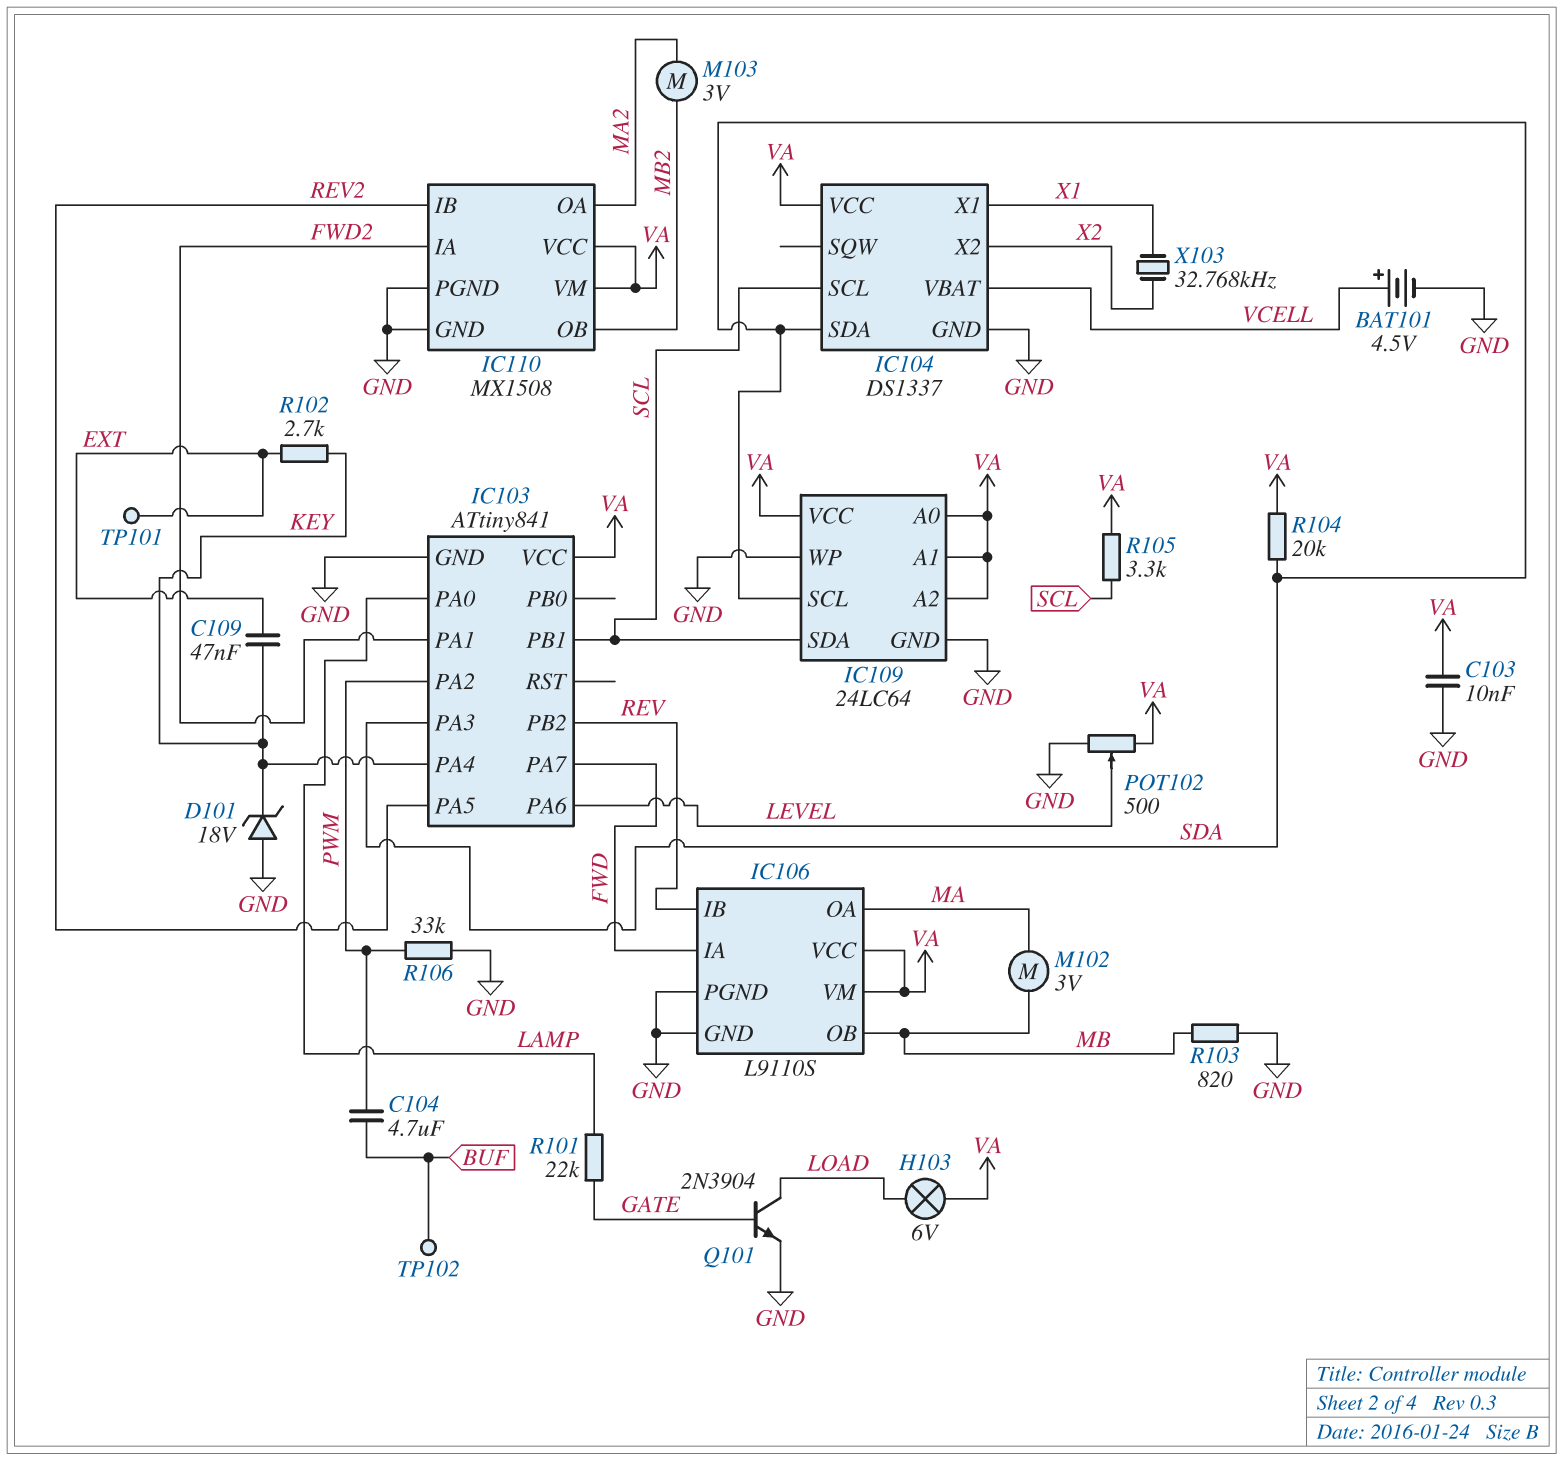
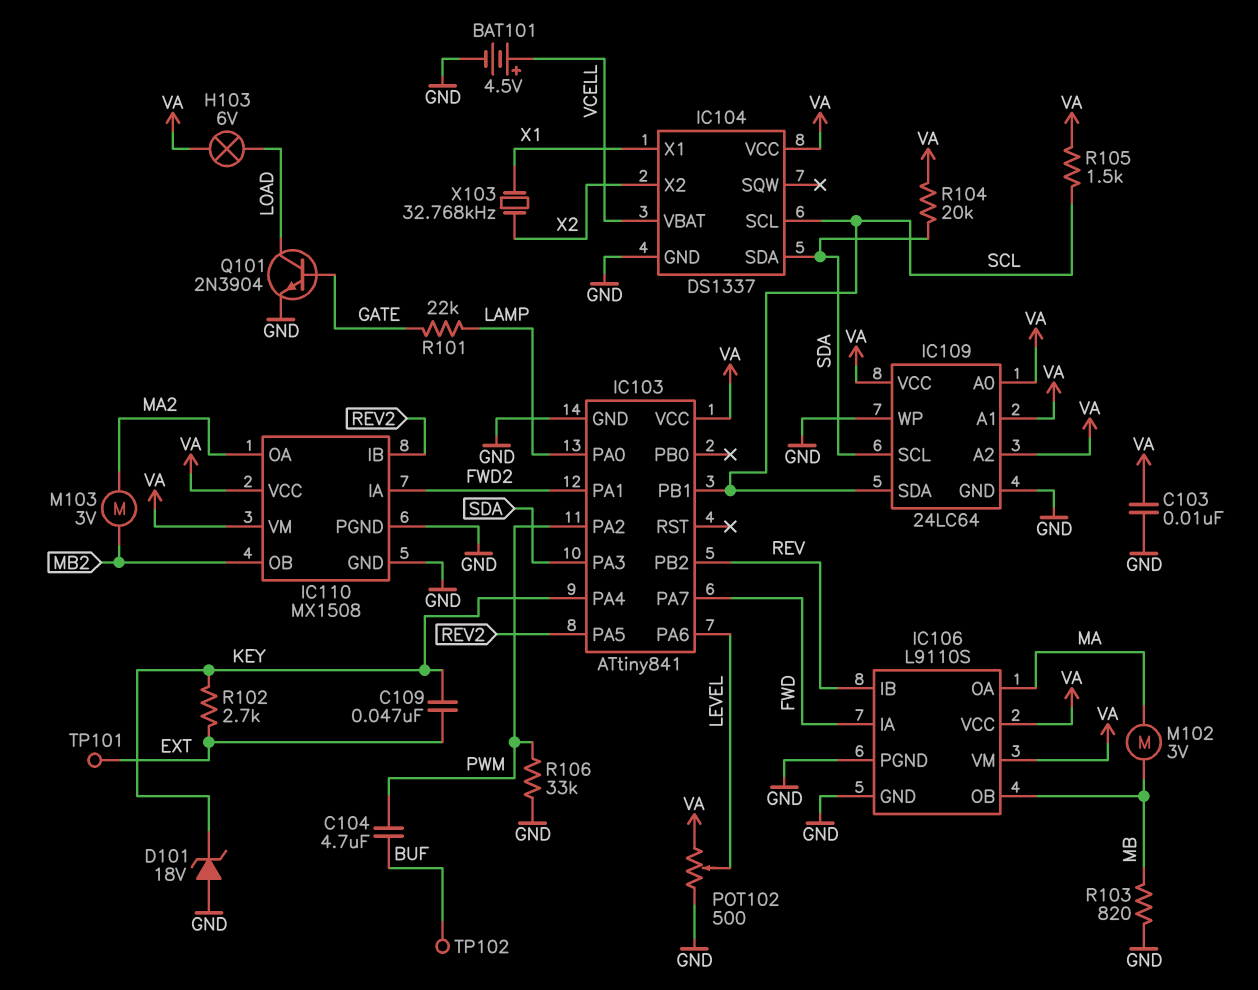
R105: 3.3k (SCL, VA) -> 1.5k (SCL, VA)

